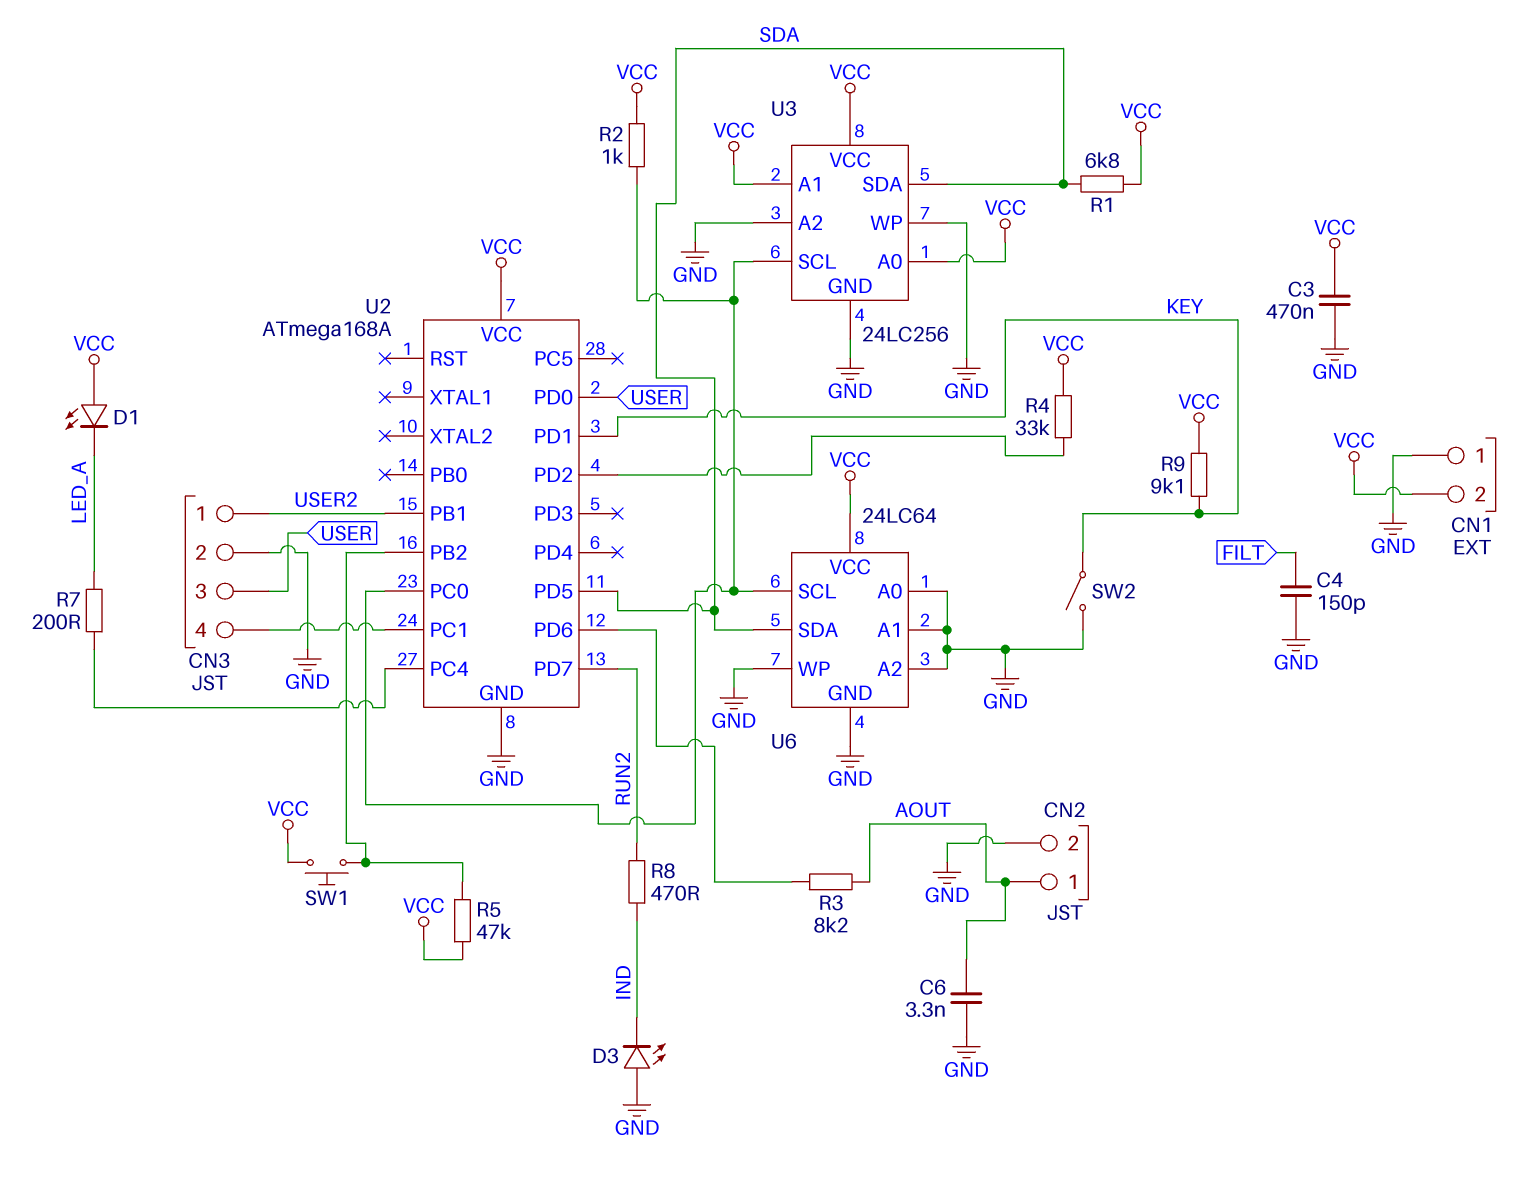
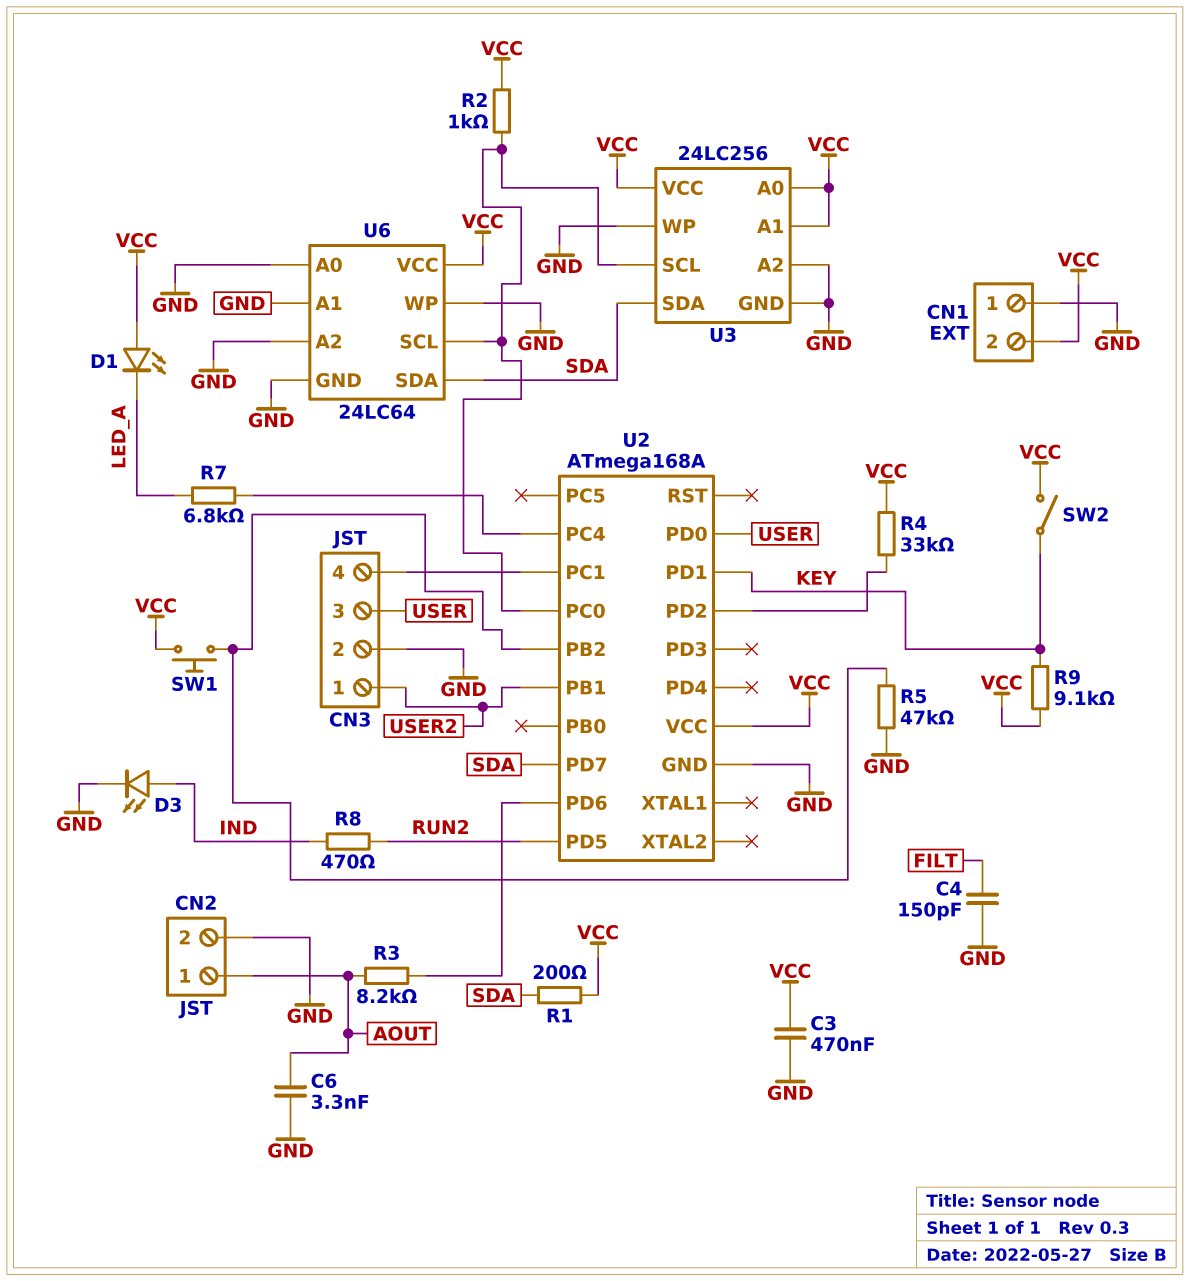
D3: LED (A GND, K IND) -> LED (A IND, K GND)
R1: 6.8k (SDA, VCC) -> 200 (SDA, VCC)
R5: 47k (U2/PB2, VCC) -> 47k (GND, U2/PB2)
R7: 200 (LED_A, U2/PC4) -> 6.8k (LED_A, U2/PC4)
SW2: switch (GND, KEY) -> switch (KEY, VCC)
U2 pin PD5: SDA -> RUN2
U2 pin PD7: RUN2 -> SDA

